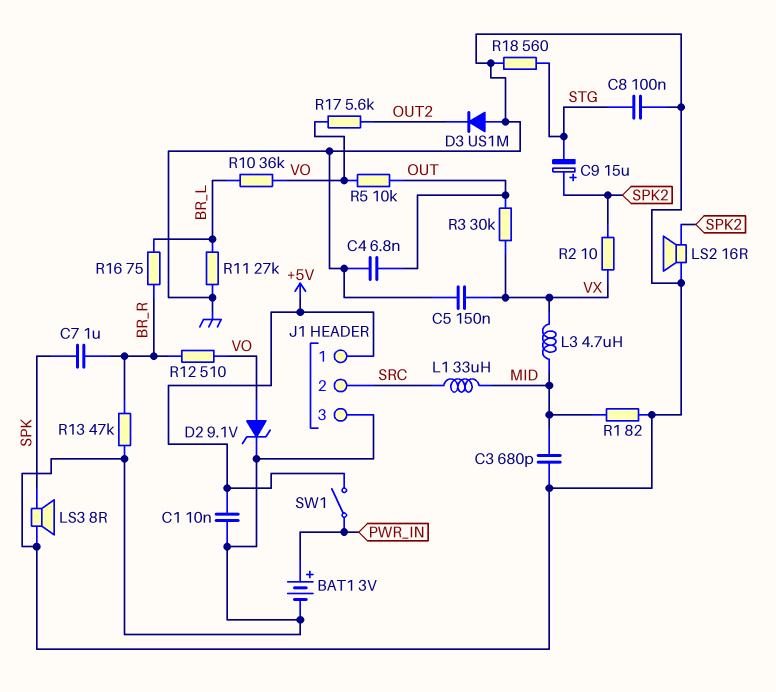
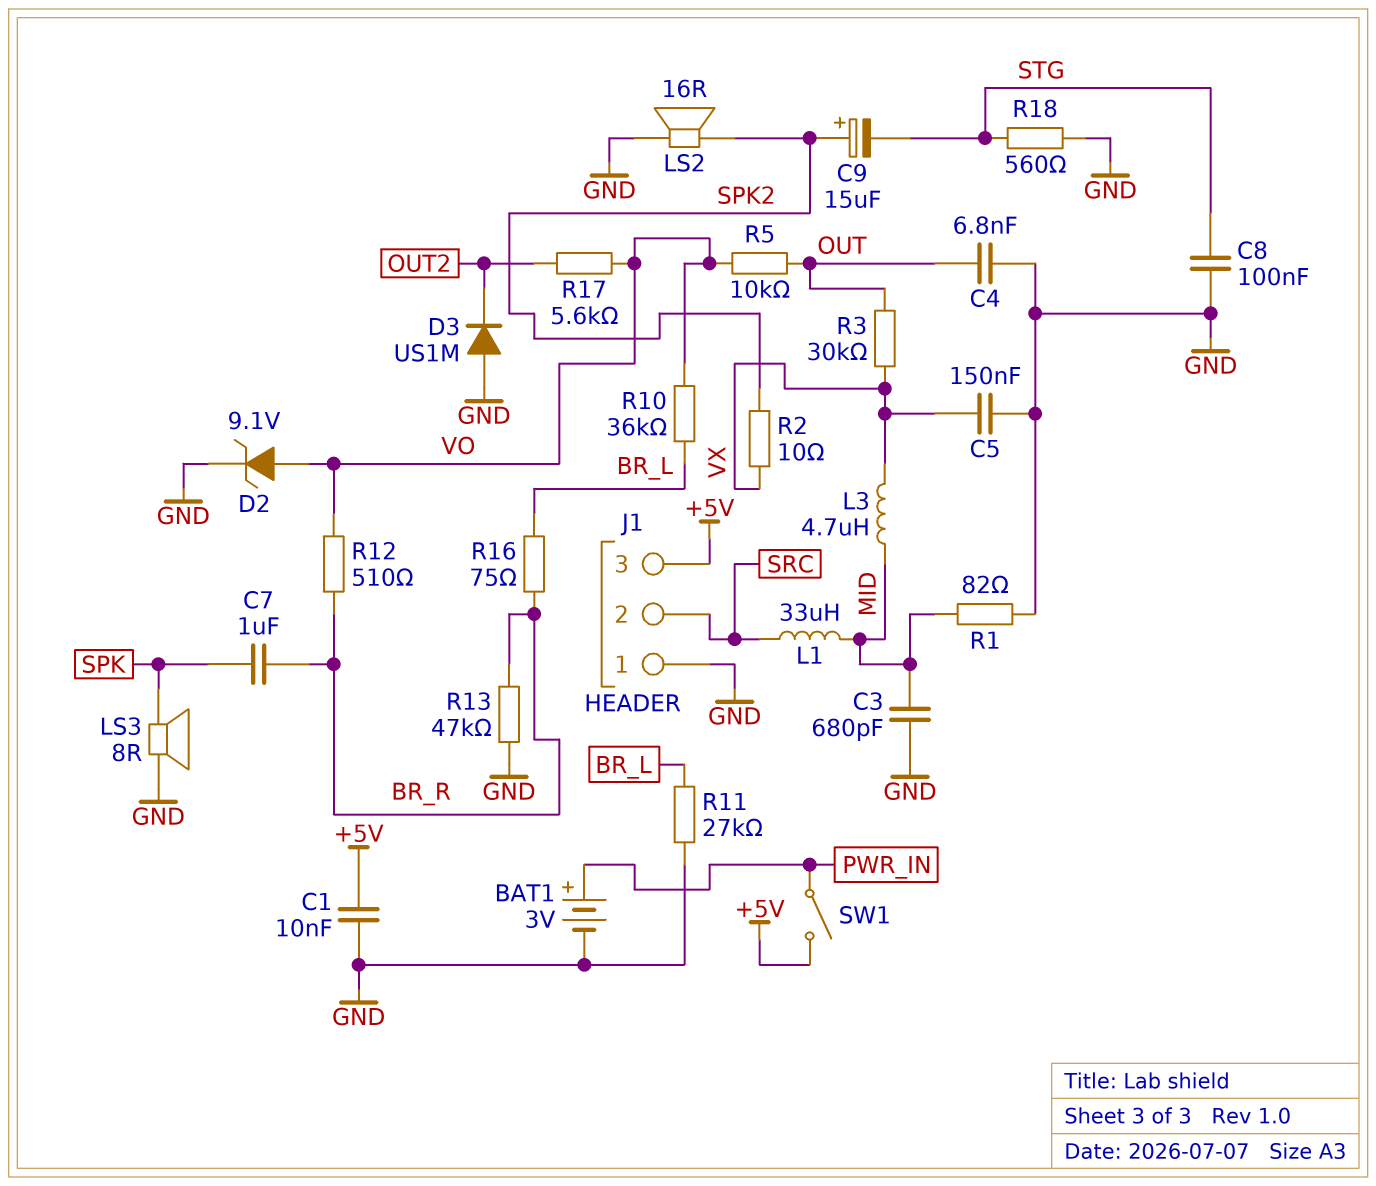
J1 pin 1: +5V -> GND
J1 pin 3: GND -> +5V

